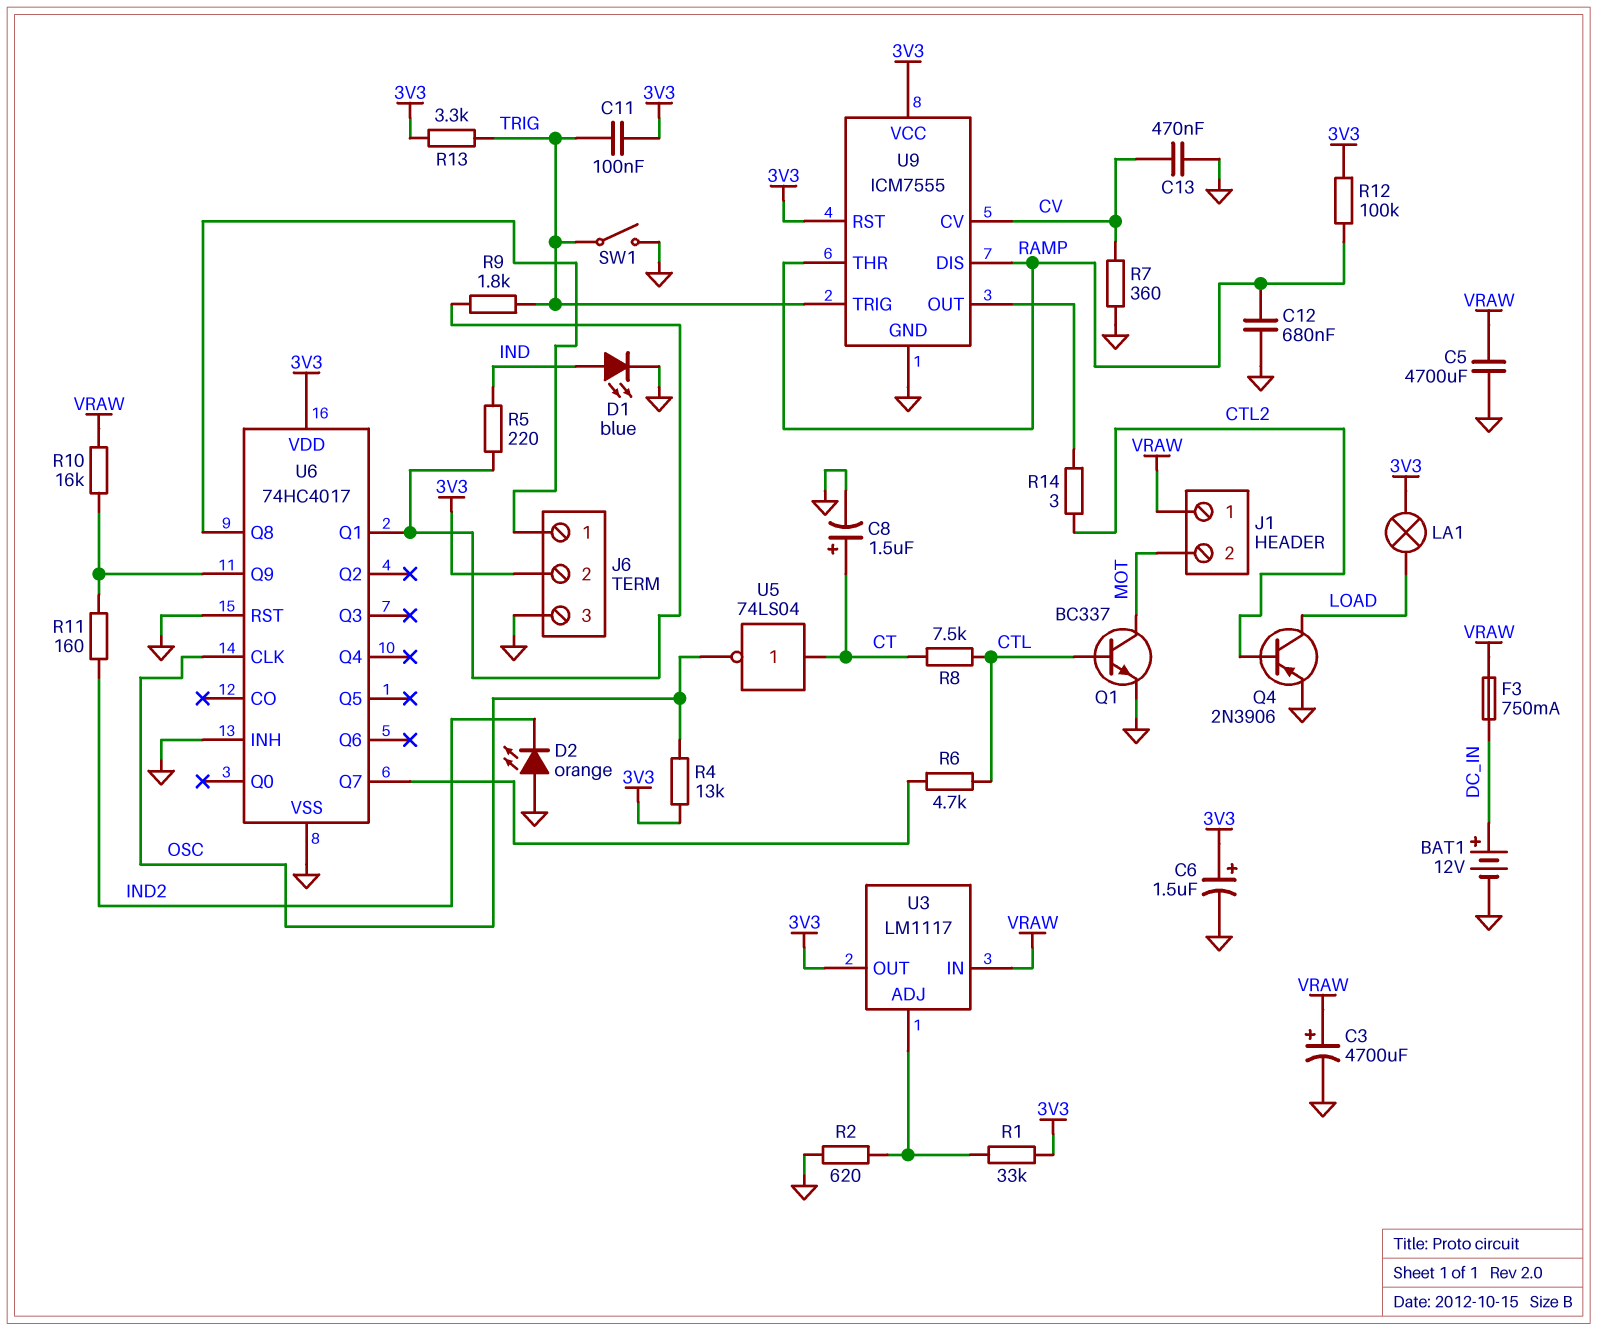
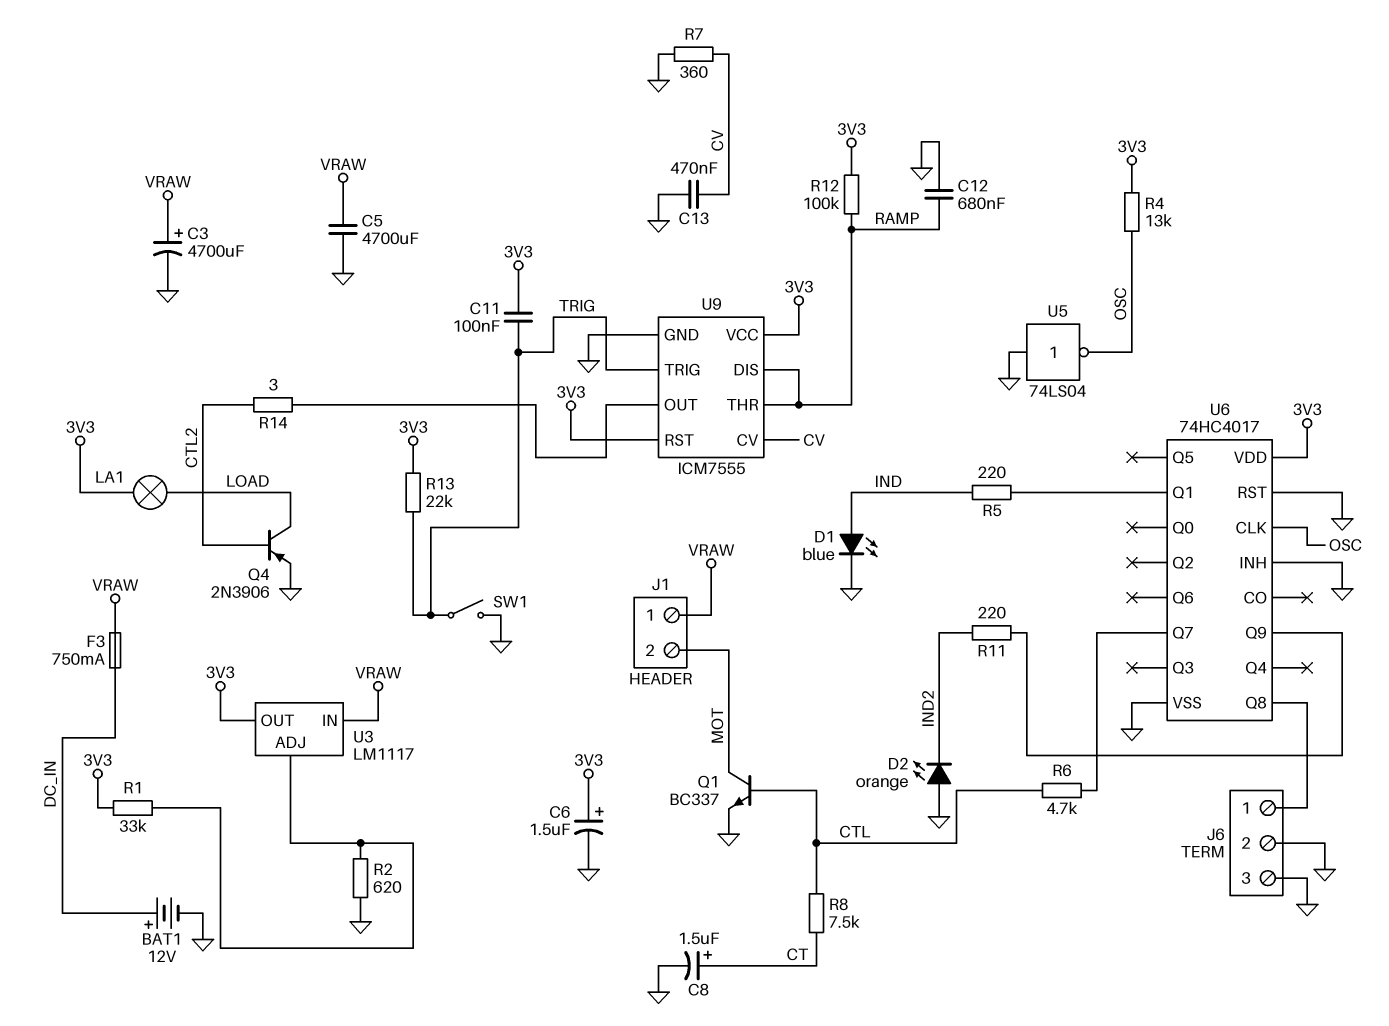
J6 pin 2: 3V3 -> GND
R9: 1.8k (TRIG, U6/Q1) -> none
R10: 16k (U6/Q9, VRAW) -> none
R11: 160 (IND2, U6/Q9) -> 220 (IND2, U6/Q9)
R13: 3.3k (3V3, TRIG) -> 22k (3V3, TRIG)
U5: NOT 74LS04 (in CT, out OSC) -> NOT 74LS04 (in GND, out OSC)

